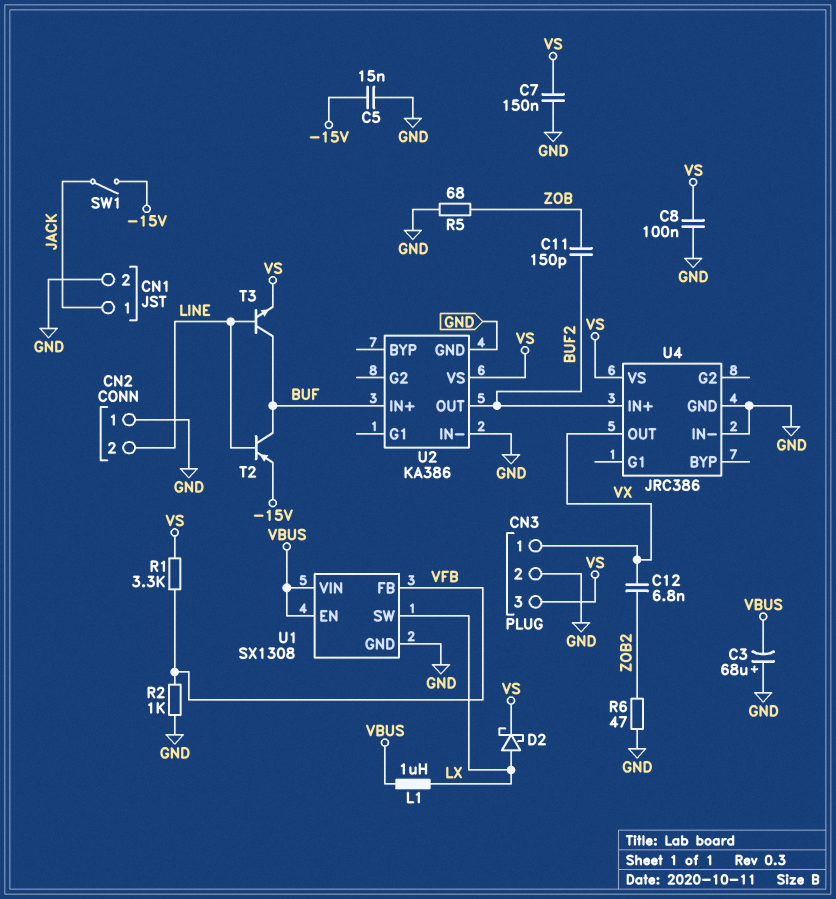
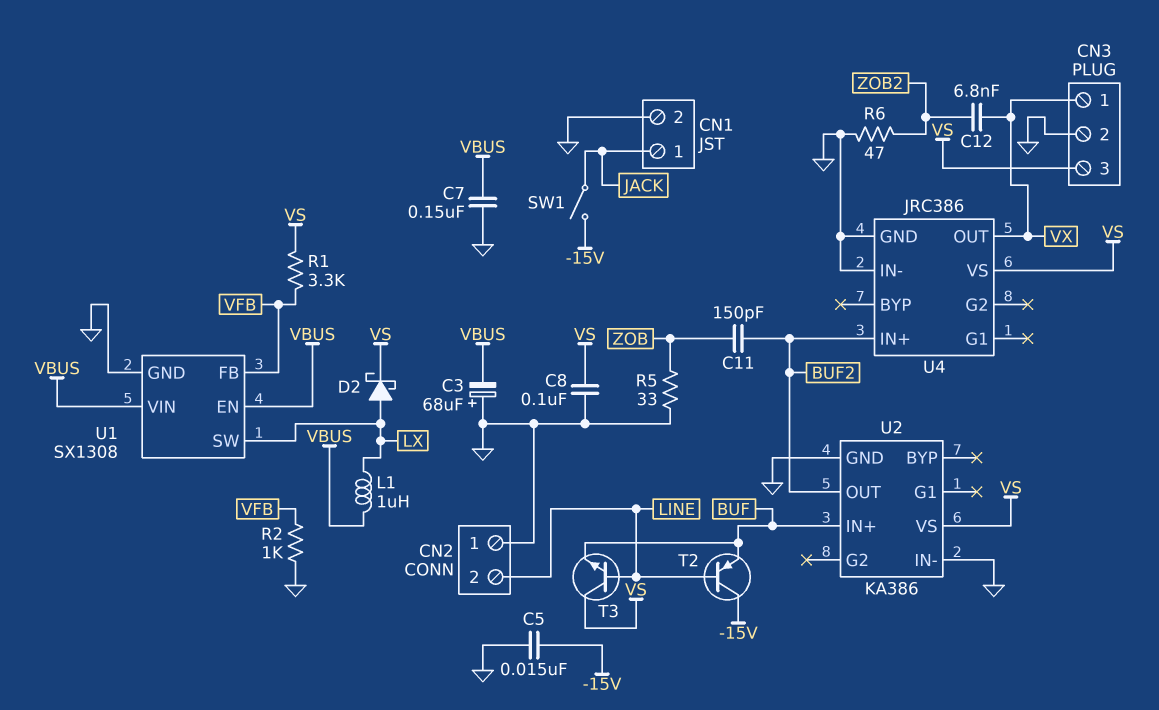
C7: 150nF (GND, VS) -> 150nF (GND, VBUS)
R5: 68 (GND, ZOB) -> 33 (GND, ZOB)
T2: PNP (B LINE, C BUF, E -15V) -> PNP (B LINE, C -15V, E BUF)
T3: NPN (B LINE, C BUF, E VS) -> NPN (B LINE, C VS, E BUF)

